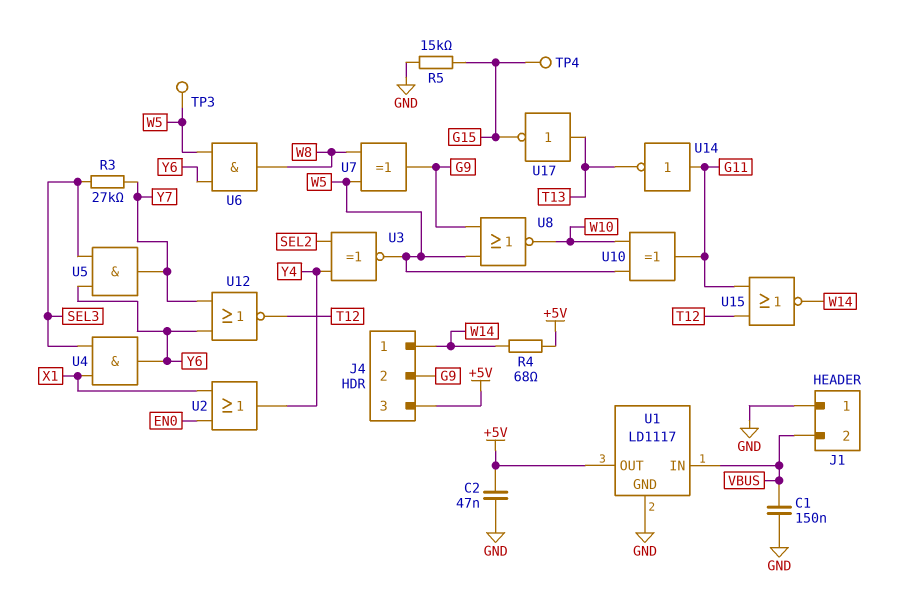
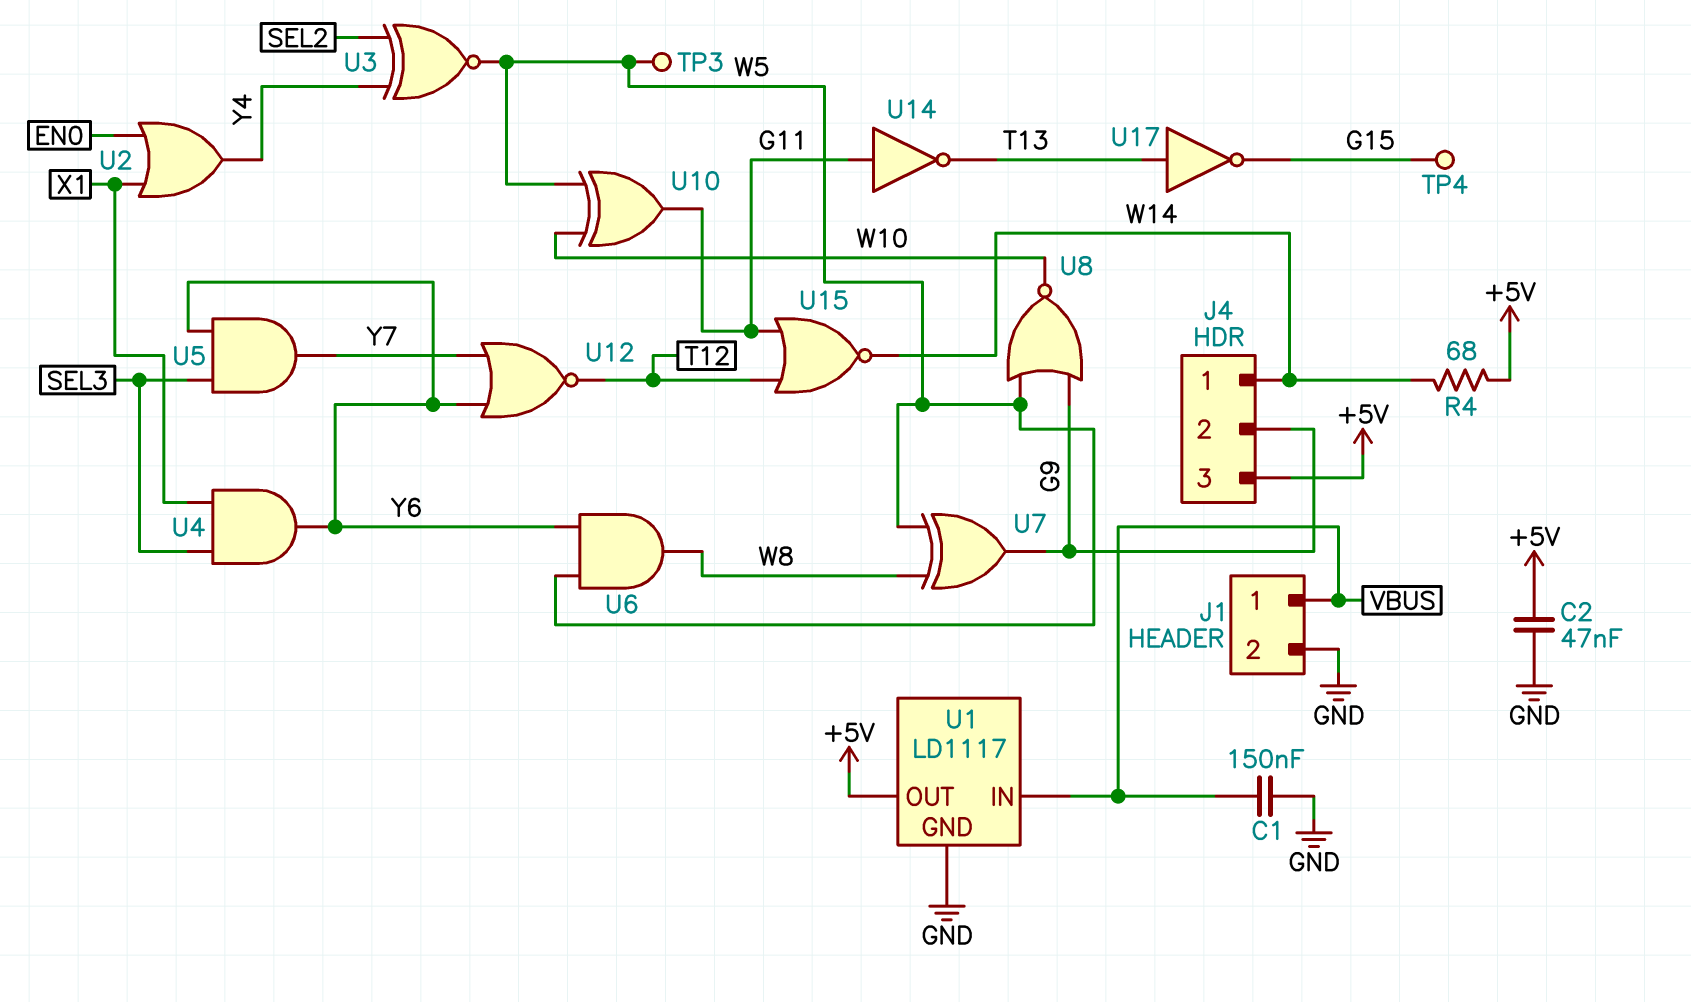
J1 pin 1: GND -> VBUS
J1 pin 2: VBUS -> GND
R3: 27k (SEL3, Y7) -> none
R5: 15k (G15, GND) -> none

